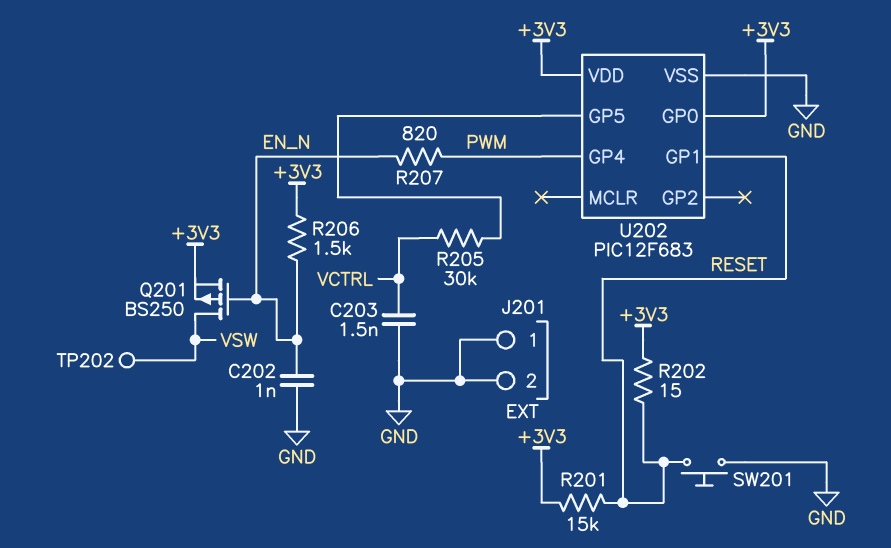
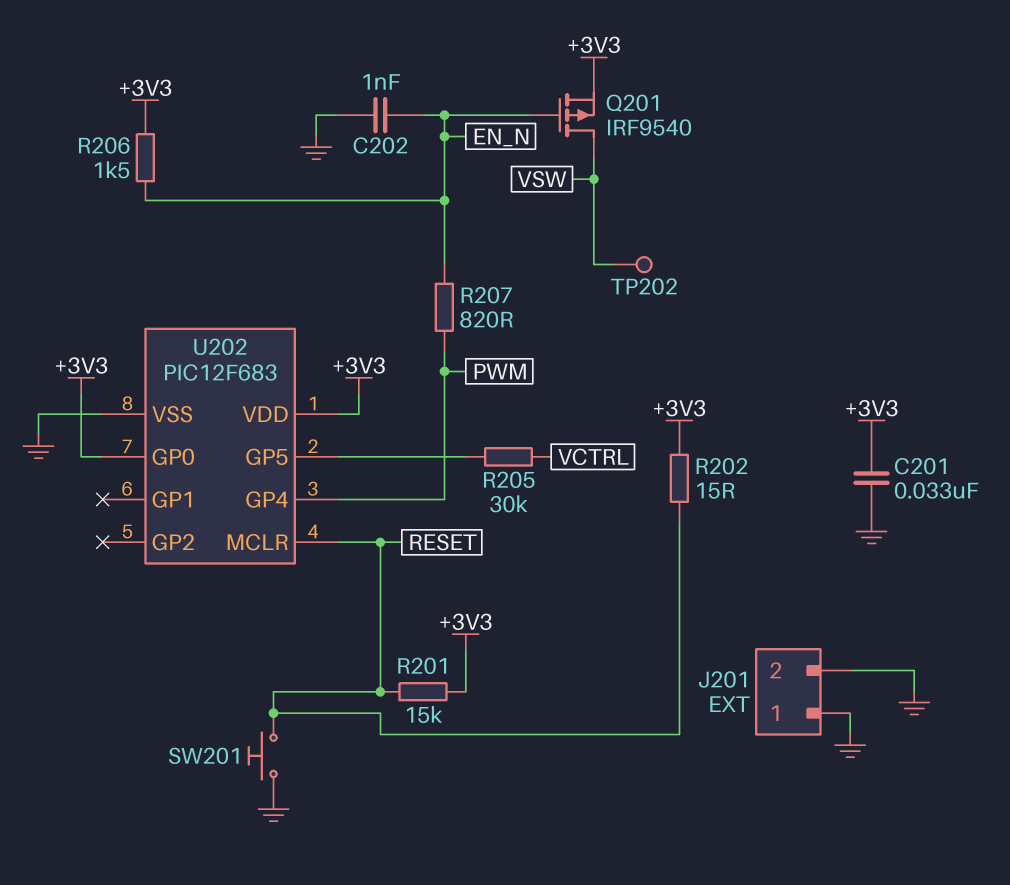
C201: none -> 33nF (+3V3, GND)
C203: 1.5nF (GND, VCTRL) -> none
Q201: PMOS BS250 (G EN_N, D VSW, S +3V3) -> PMOS IRF9540 (G EN_N, D VSW, S +3V3)
U202 pin GP1: RESET -> none
U202 pin MCLR: none -> RESET

